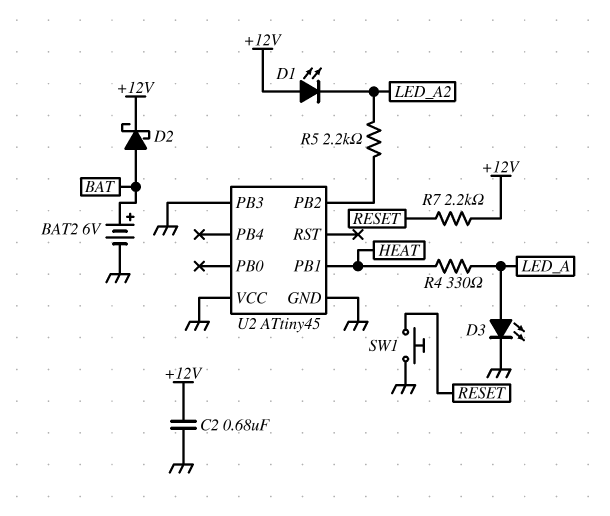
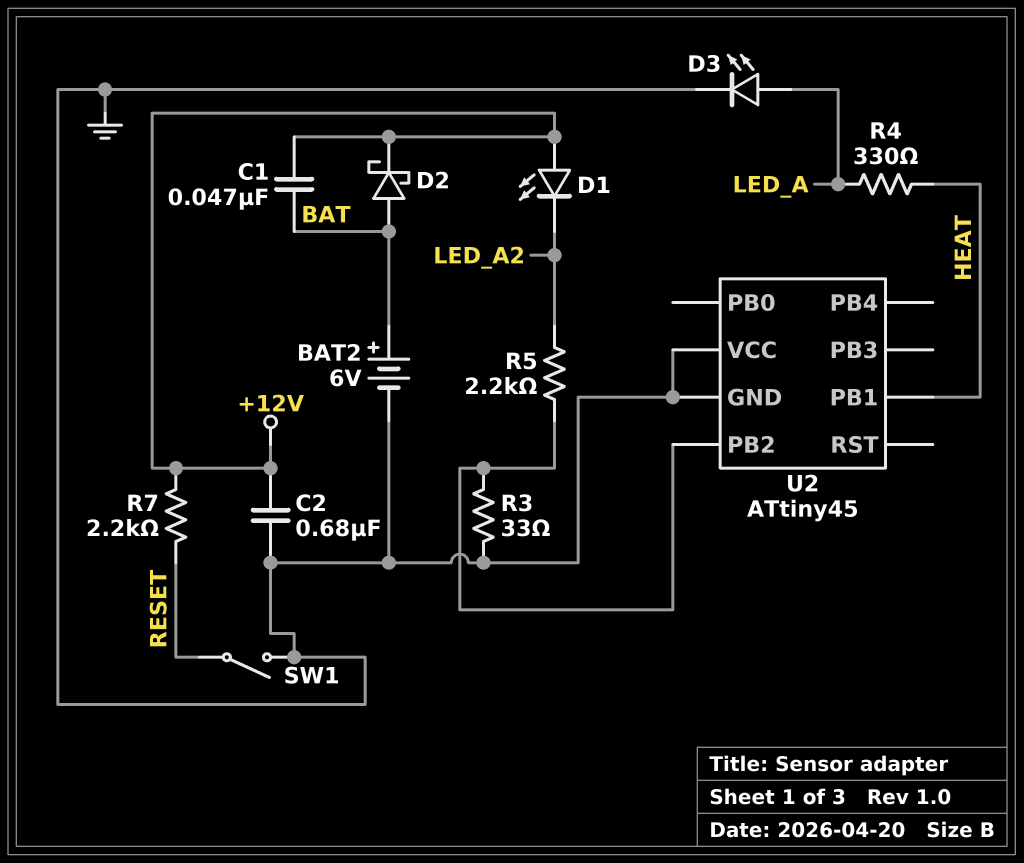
C1: none -> 47nF (+12V, BAT)
R3: none -> 33 (GND, U2/PB2)
SW1: button (GND, RESET) -> switch (GND, RESET)
U2 pin PB3: GND -> none

